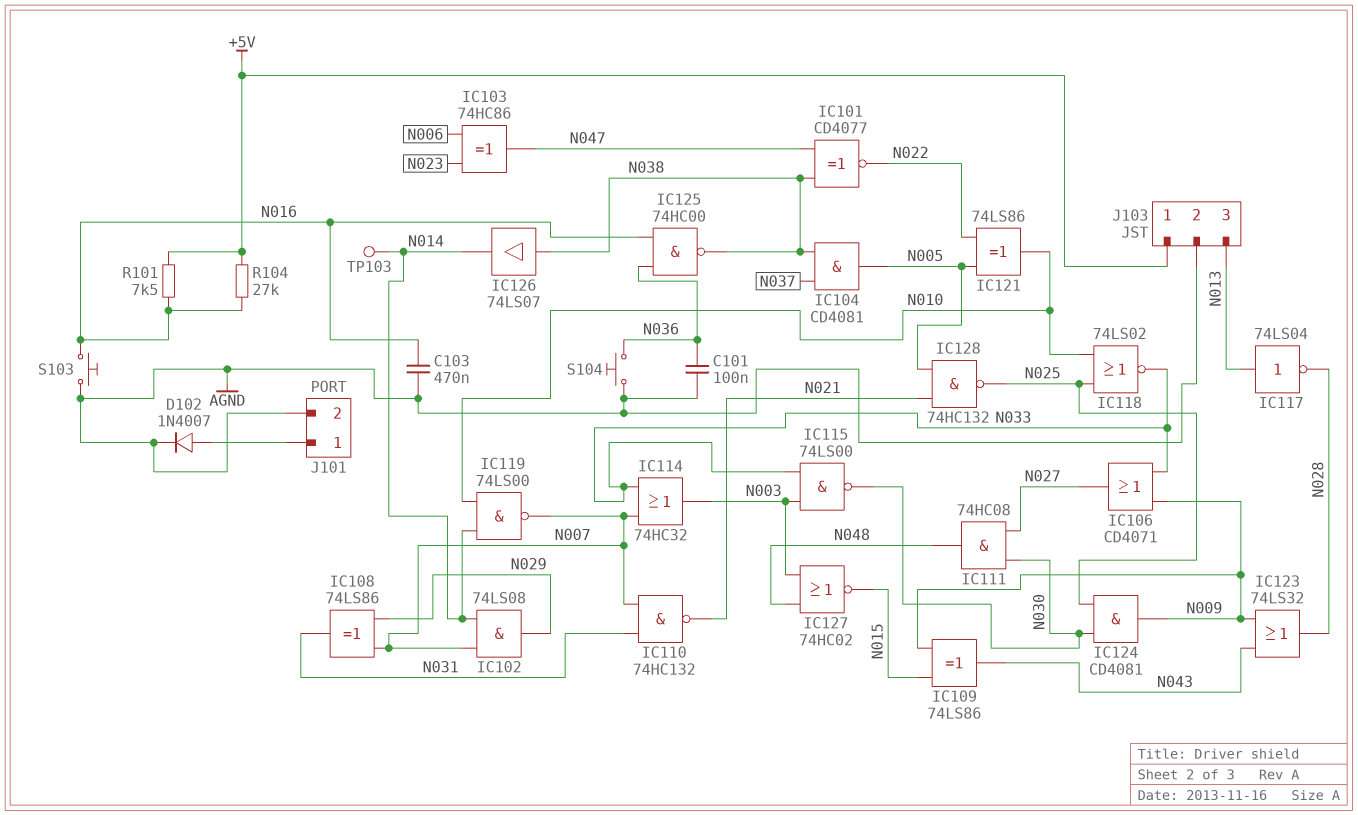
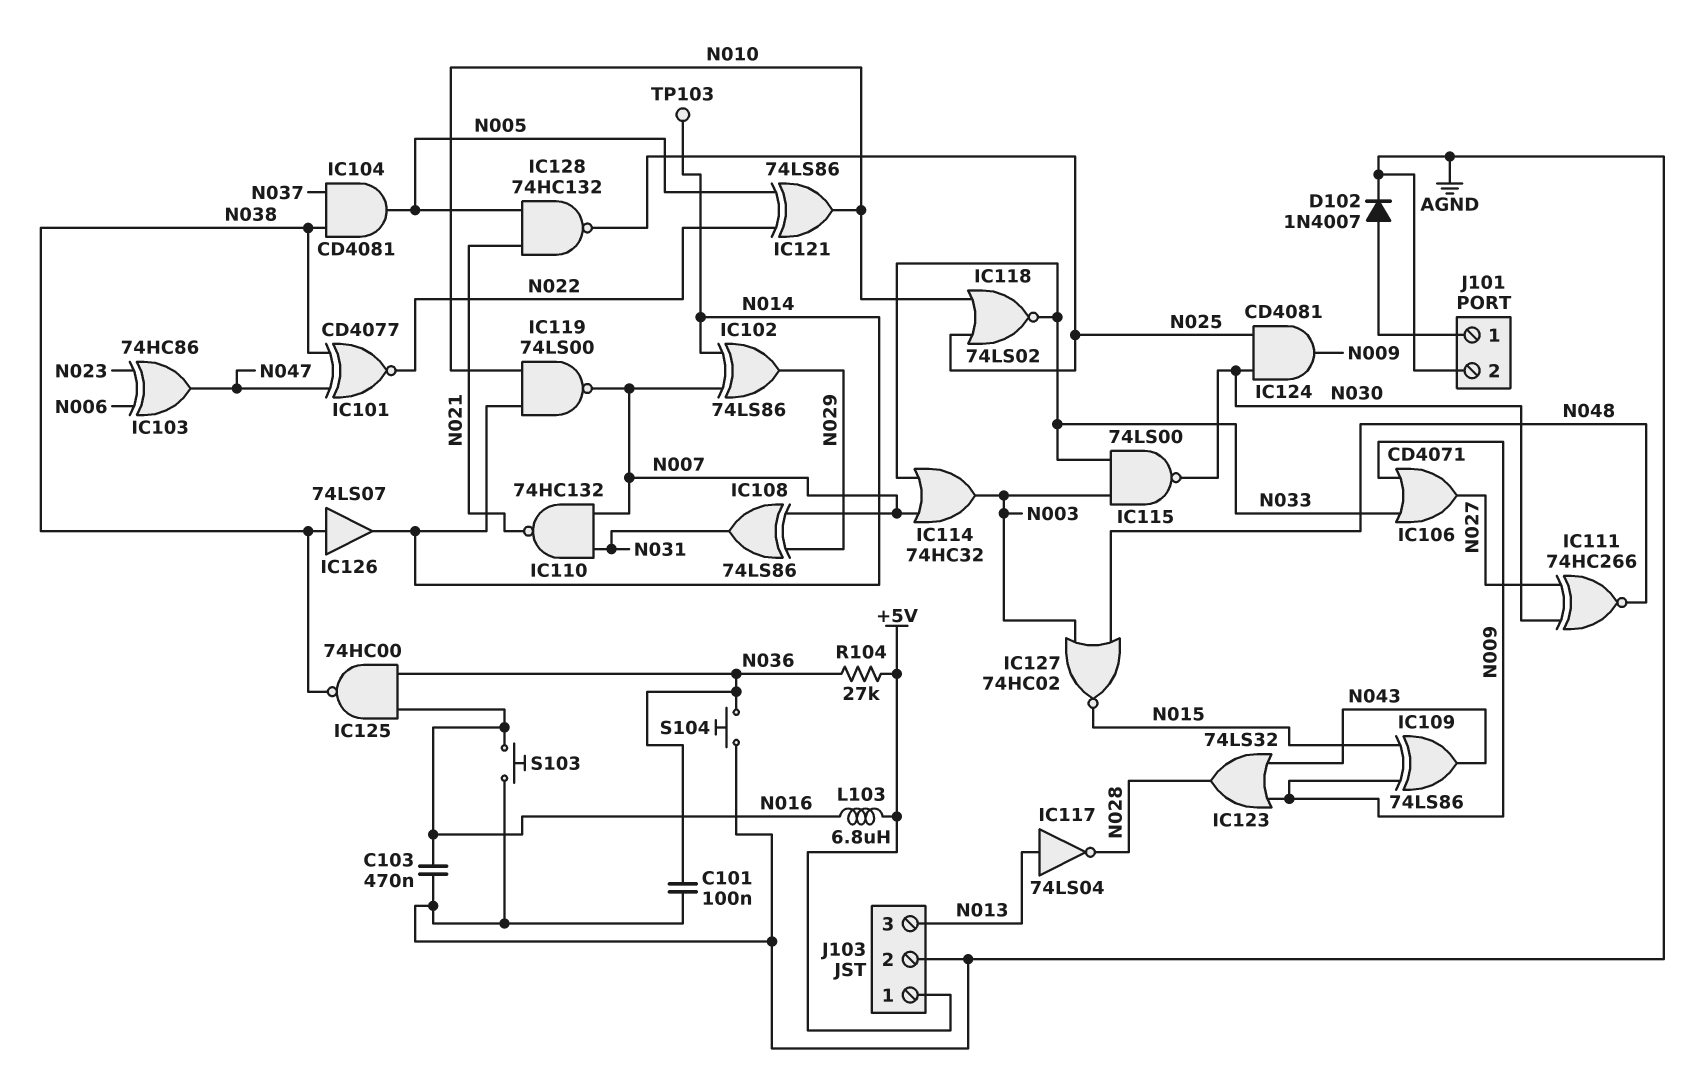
IC102: AND 74LS08 (in N007, in N014, out N029) -> XOR 74LS86 (in N007, in N014, out N029)
IC111: AND 74HC08 (in N027, in N030, out N048) -> XNOR 74HC266 (in N027, in N030, out N048)
L103: none -> 6.8uH (+5V, N016)
R101: 7.5k (+5V, N016) -> none
R104: 27k (+5V, N016) -> 27k (+5V, N036)

